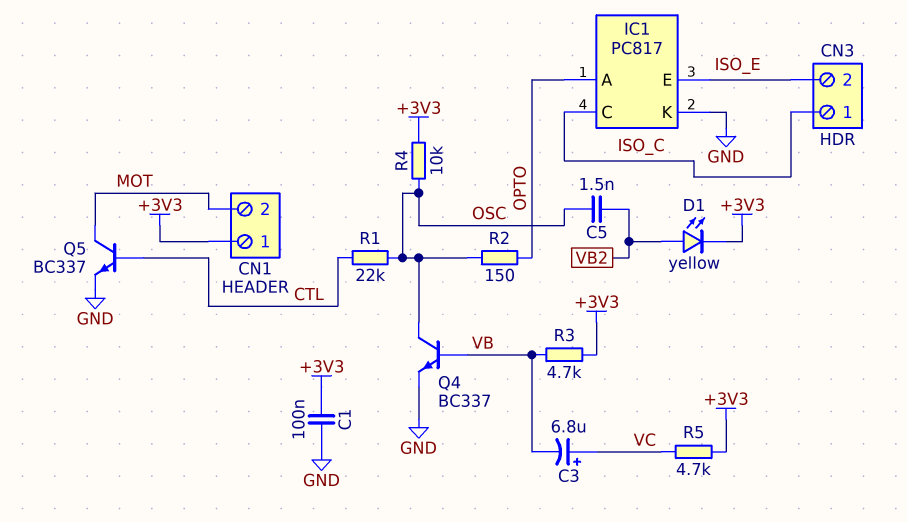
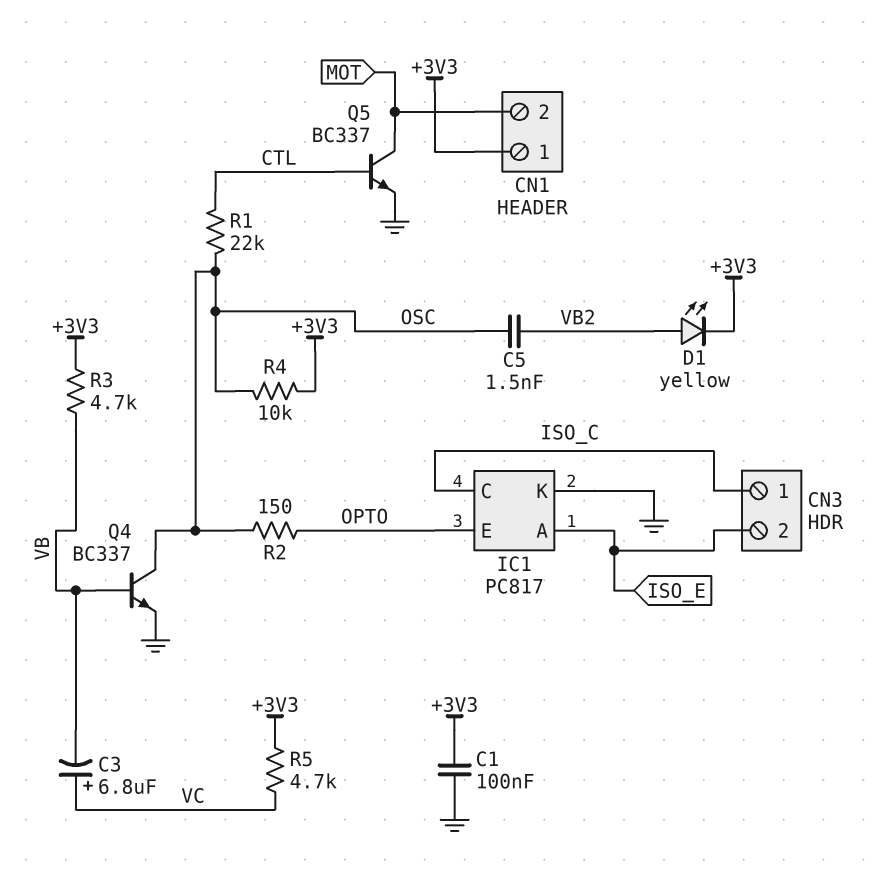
IC1 pin A: OPTO -> ISO_E
IC1 pin E: ISO_E -> OPTO

